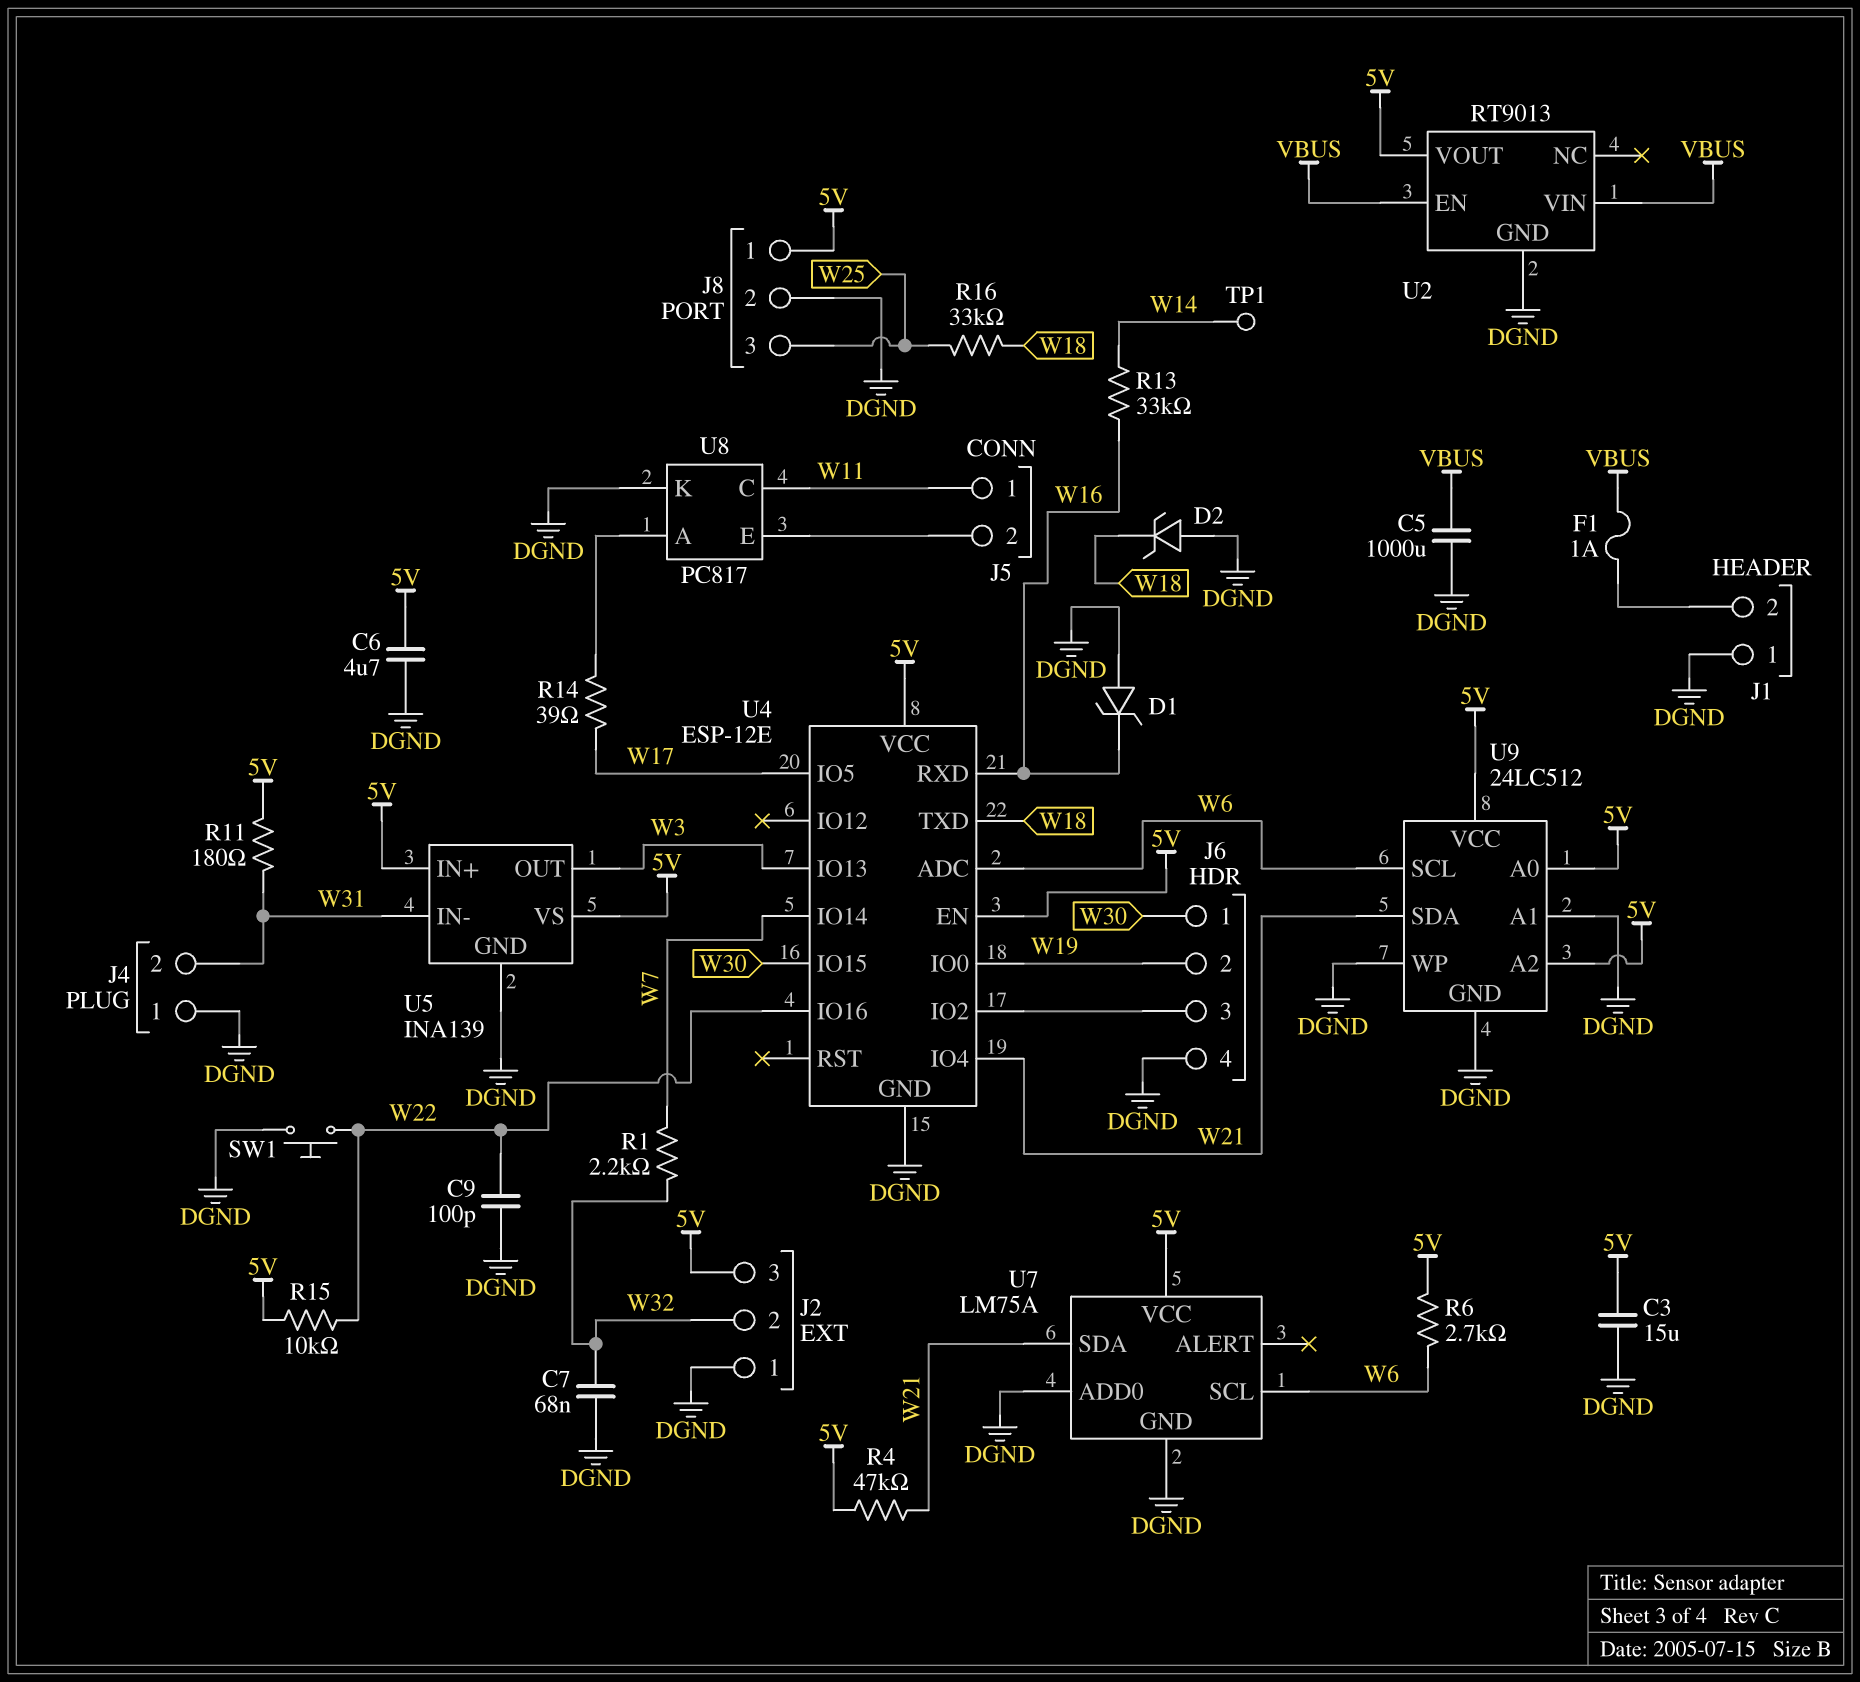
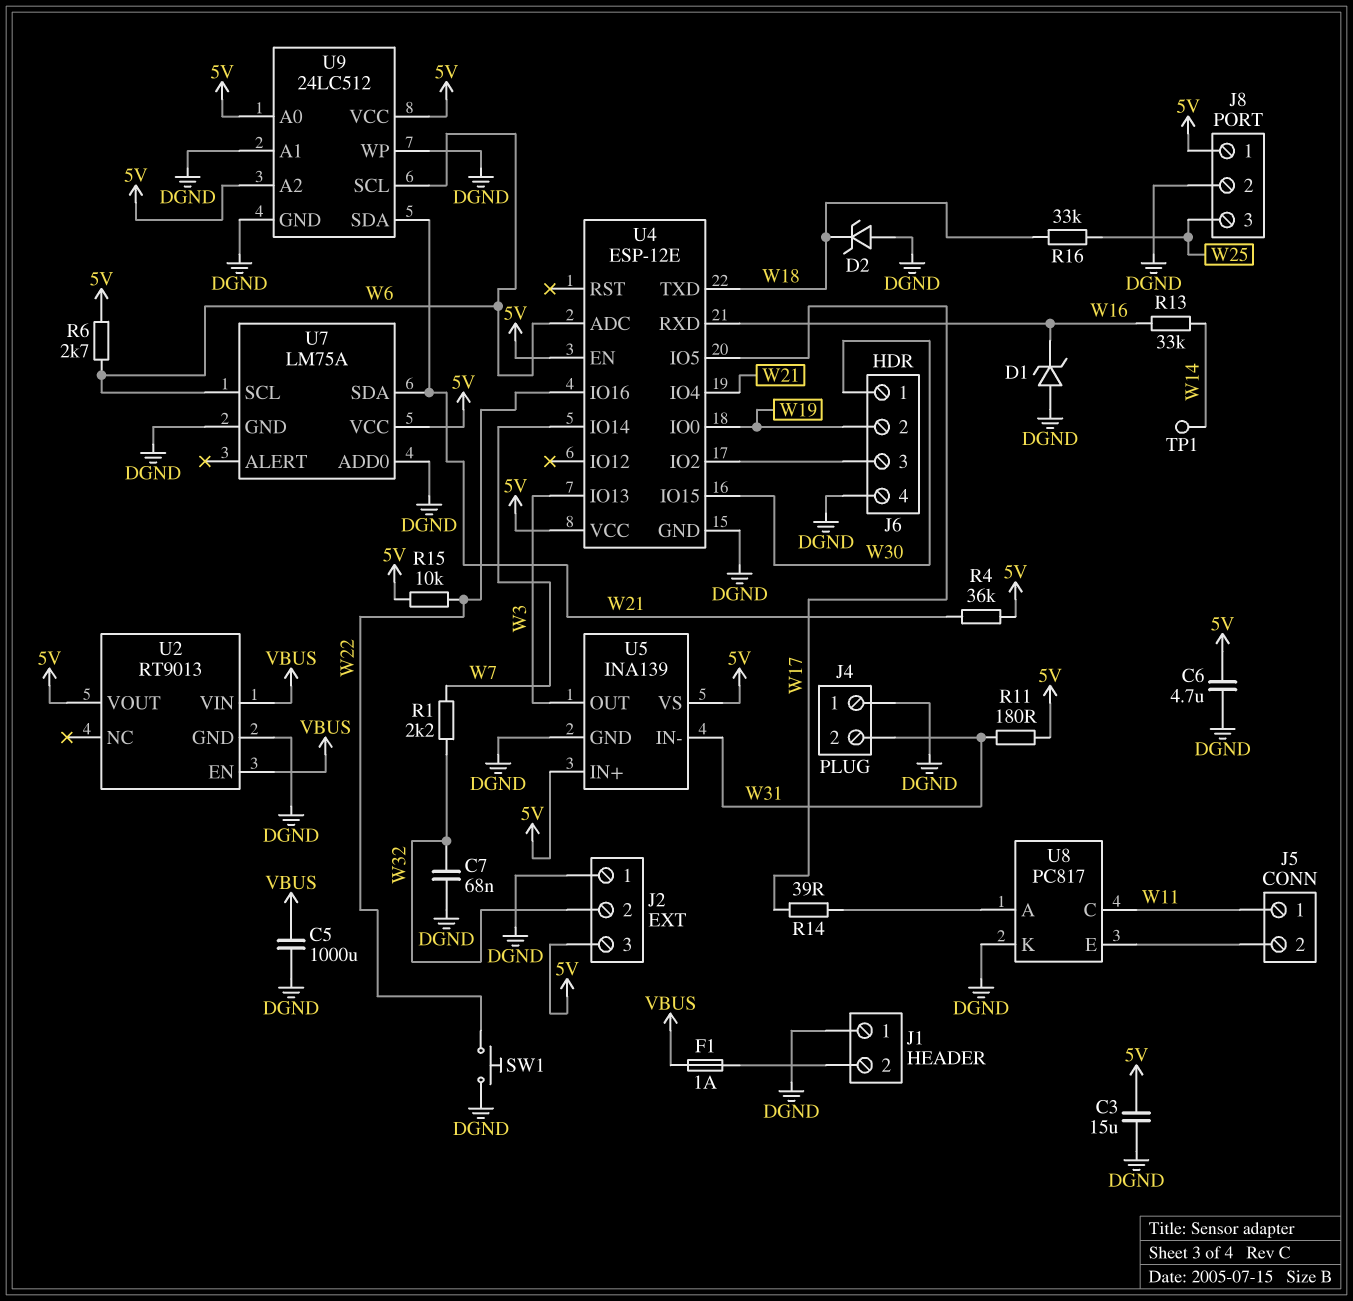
C9: 100pF (DGND, W22) -> none
R4: 47k (5V, W21) -> 36k (5V, W21)

